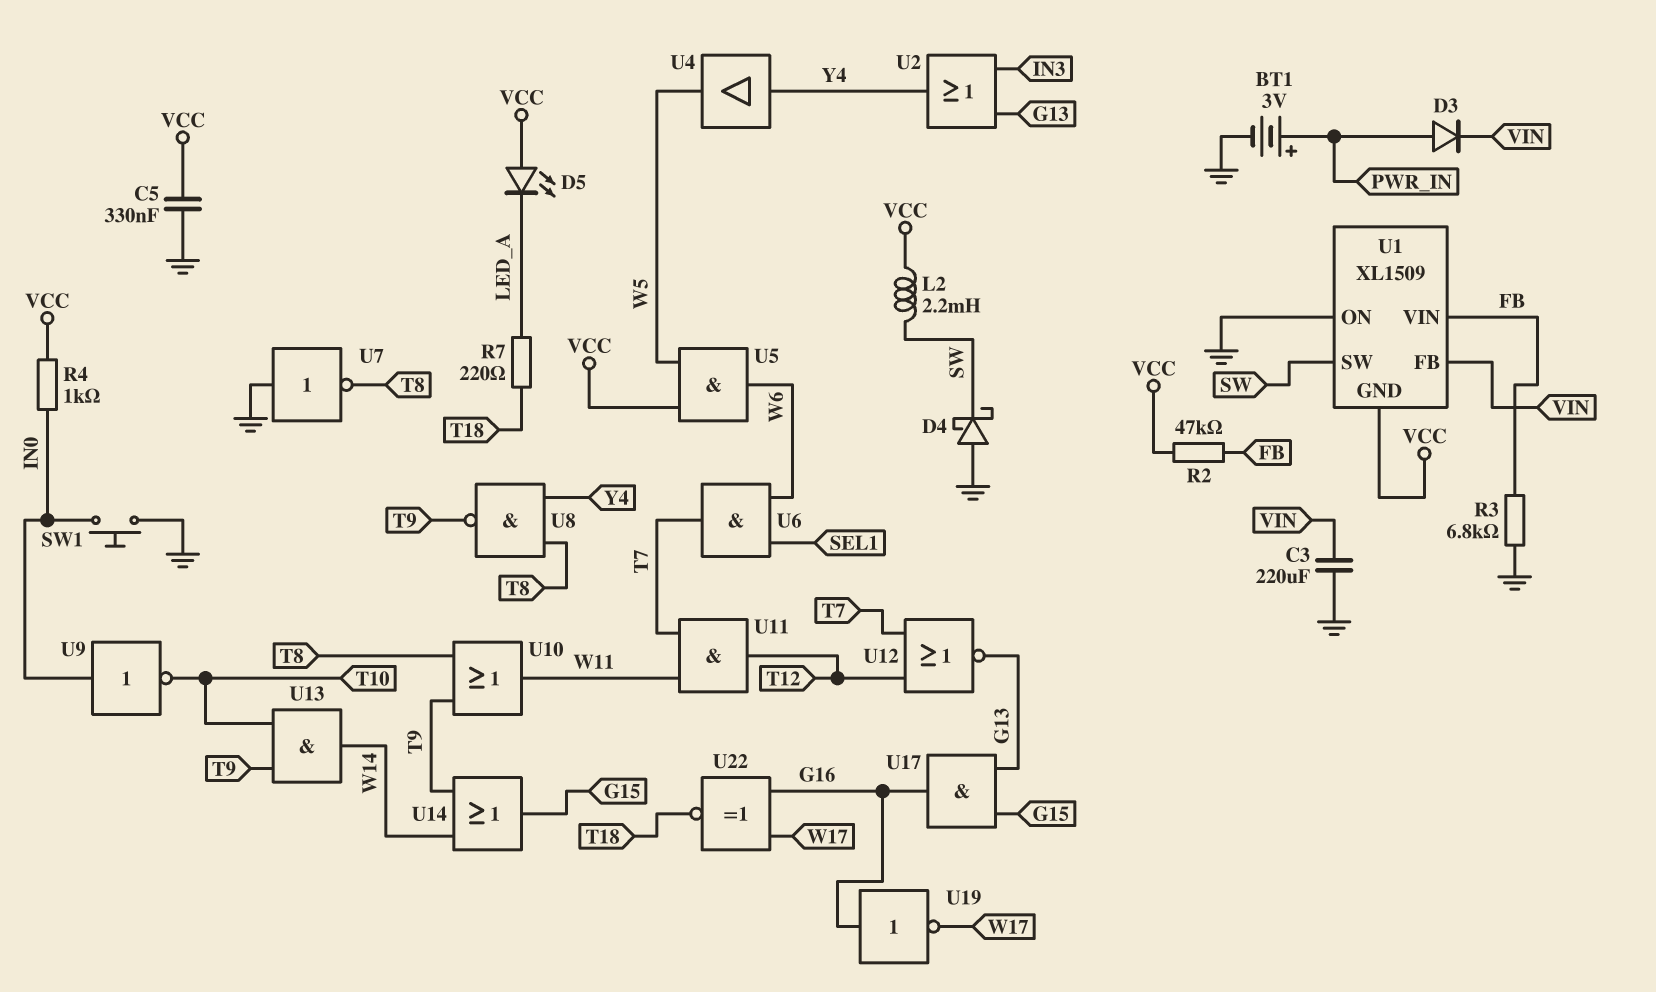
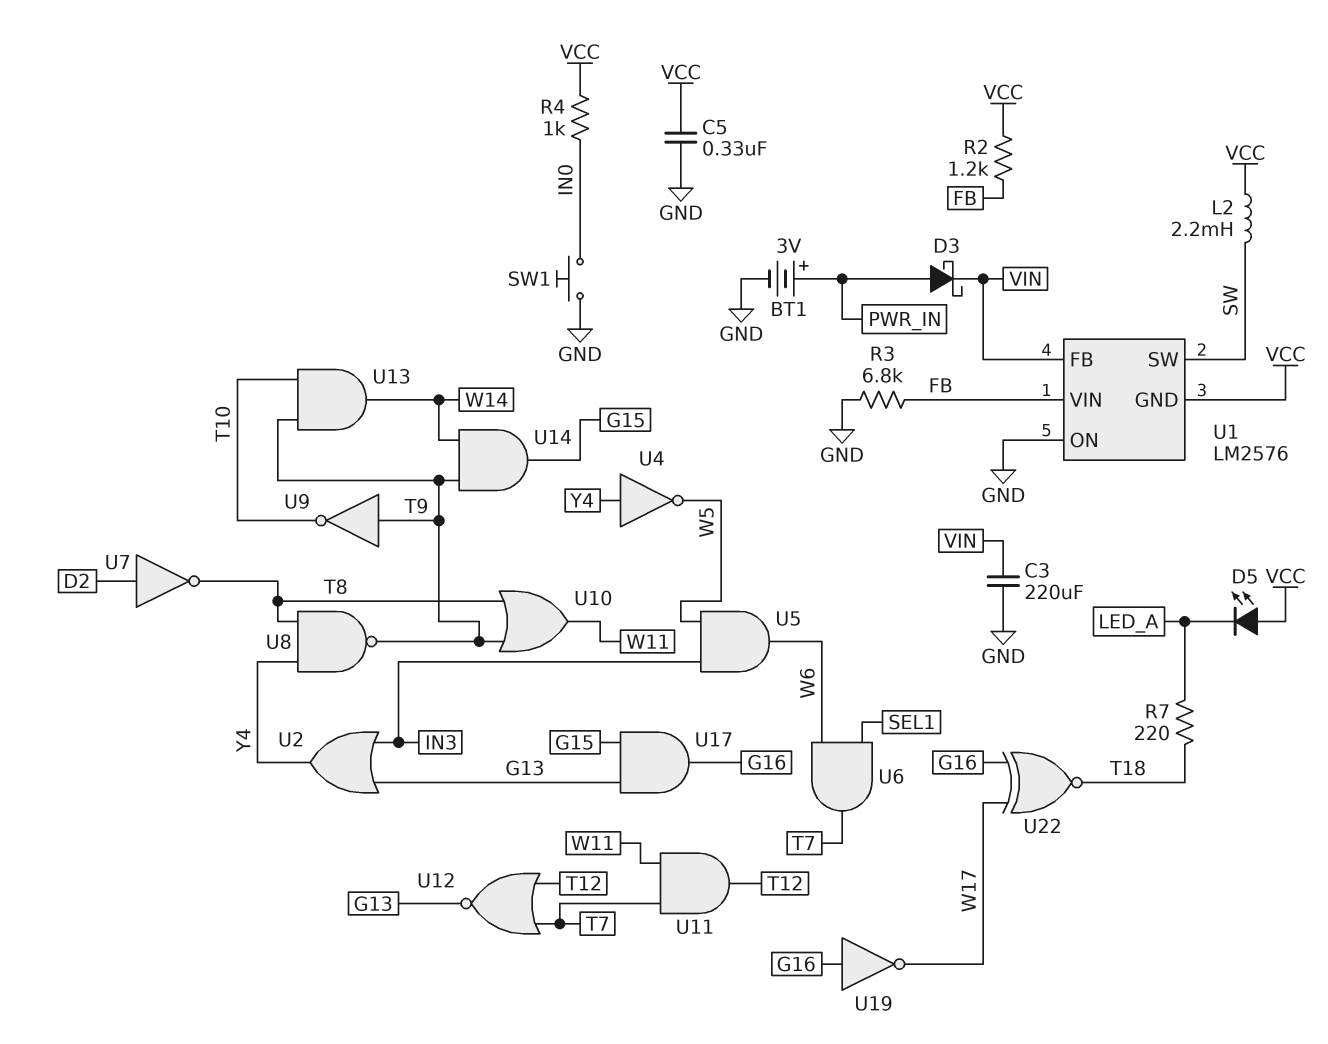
D3: diode (A PWR_IN, K VIN) -> schottky (A PWR_IN, K VIN)
D4: schottky (A GND, K SW) -> none
R2: 47k (FB, VCC) -> 1.2k (FB, VCC)
U1: XL1509 -> LM2576
U4: buffer (in Y4, out W5) -> NOT (in Y4, out W5)
U5: AND (in VCC, in W5, out W6) -> AND (in IN3, in W5, out W6)
U7: NOT (in GND, out T8) -> NOT (in D2, out T8)
U9: NOT (in IN0, out T10) -> NOT (in T9, out T10)
U14: OR (in T9, in W14, out G15) -> AND (in T9, in W14, out G15)

